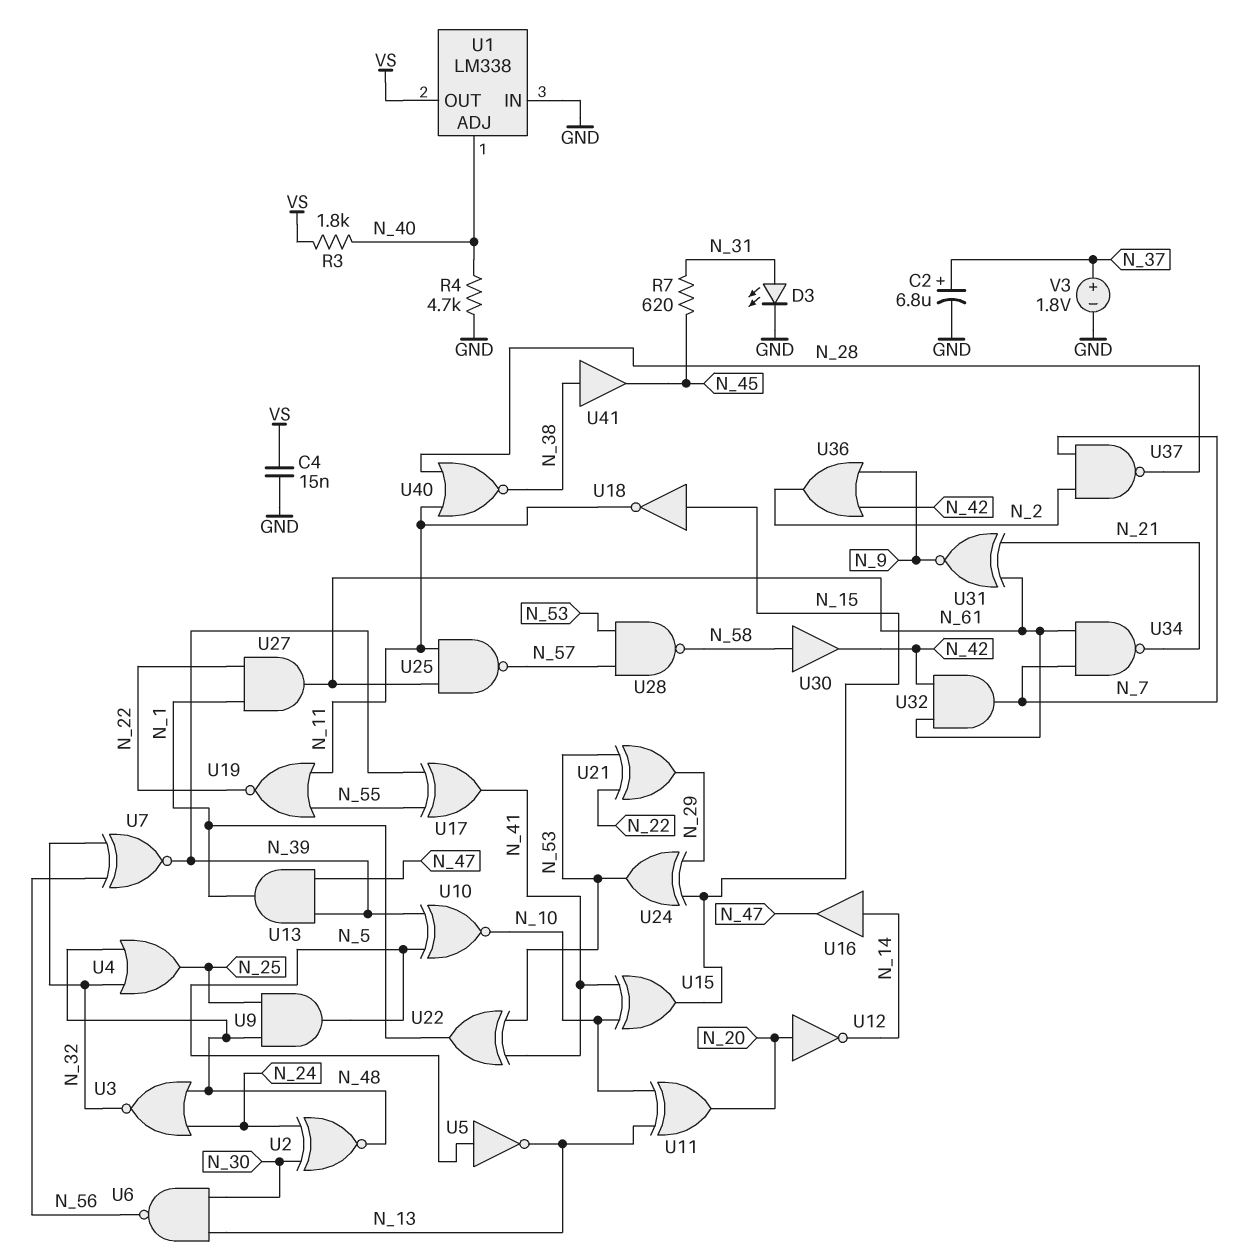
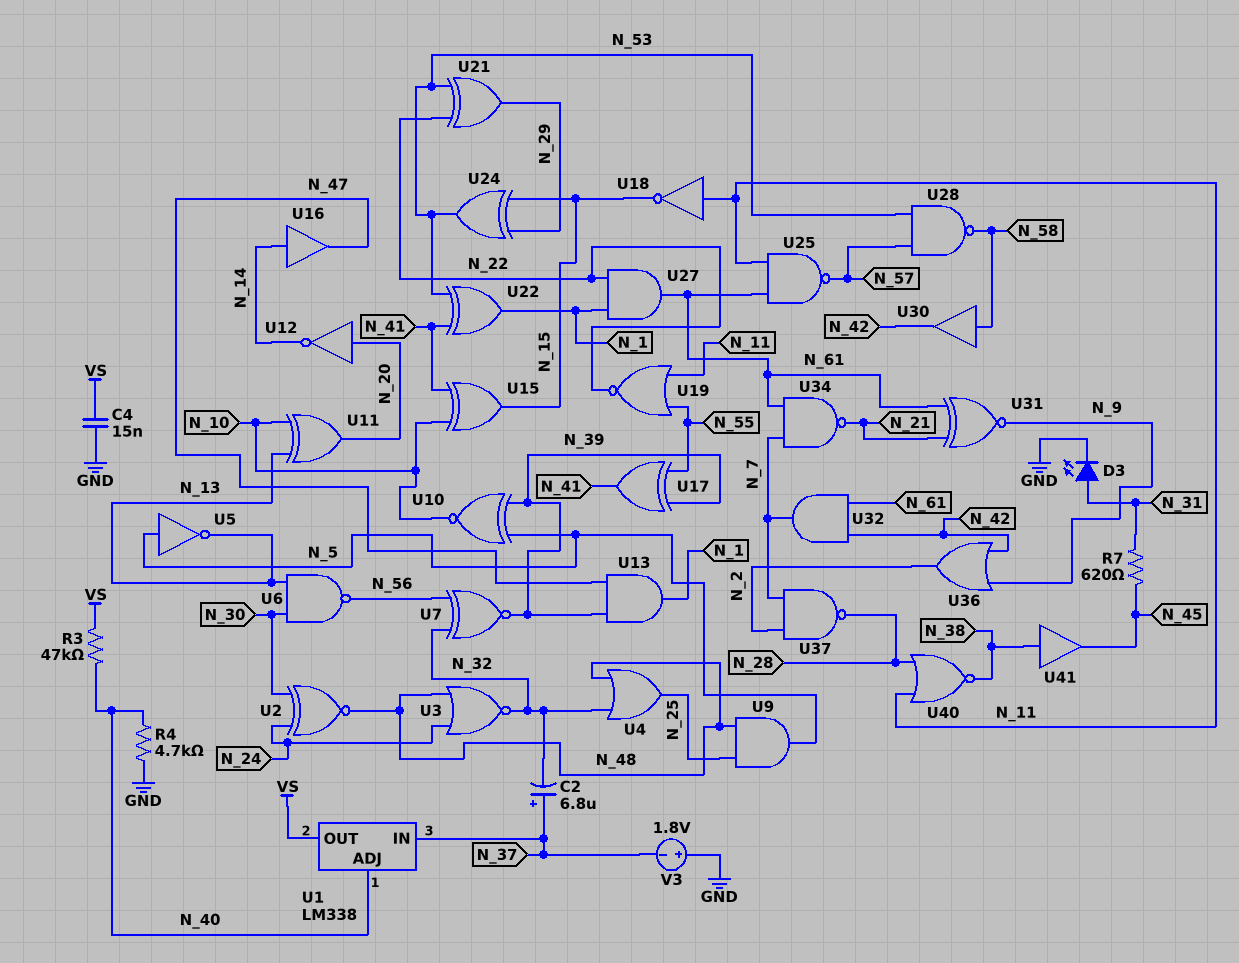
C2: 6.8uF (plus N_37, minus GND) -> 6.8uF (plus N_37, minus N_32)
R3: 1.8k (N_40, VS) -> 47k (N_40, VS)
U1 pin IN: GND -> N_37
U18: NOT (in N_15, out N_11) -> NOT (in N_11, out N_15)
V3: 1.8V (plus N_37, minus GND) -> 1.8V (plus GND, minus N_37)

